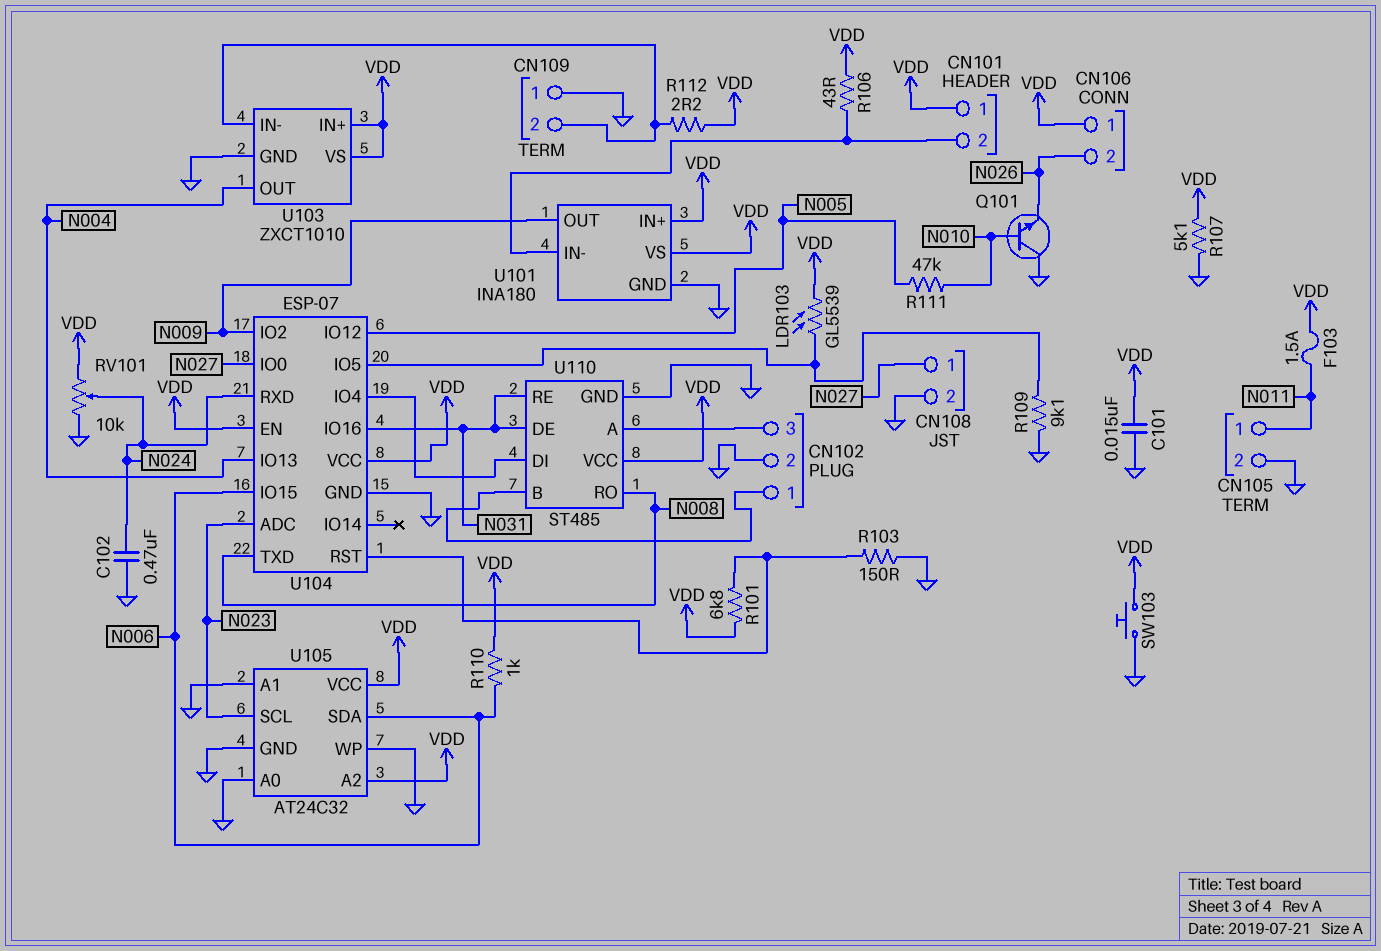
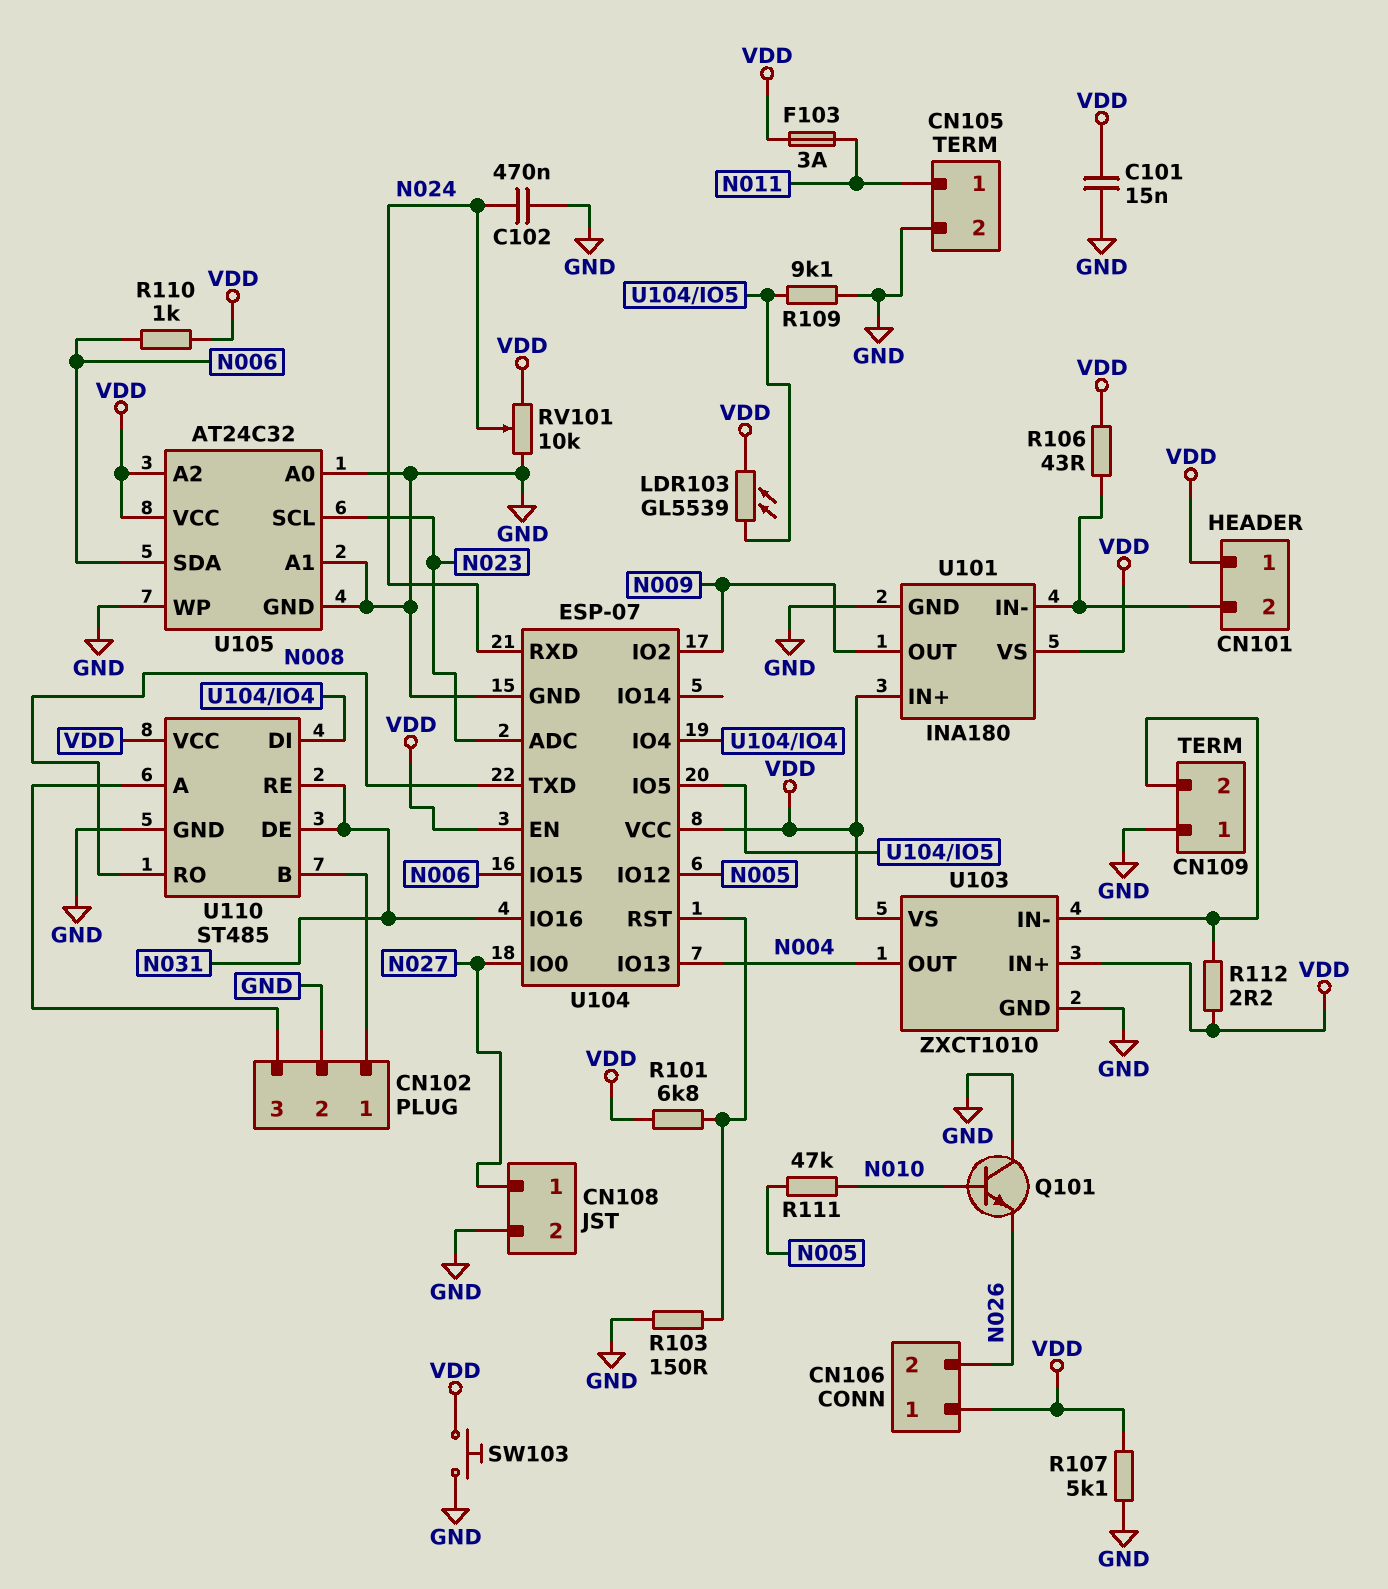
F103: 1.5A (N011, VDD) -> 3A (N011, VDD)

